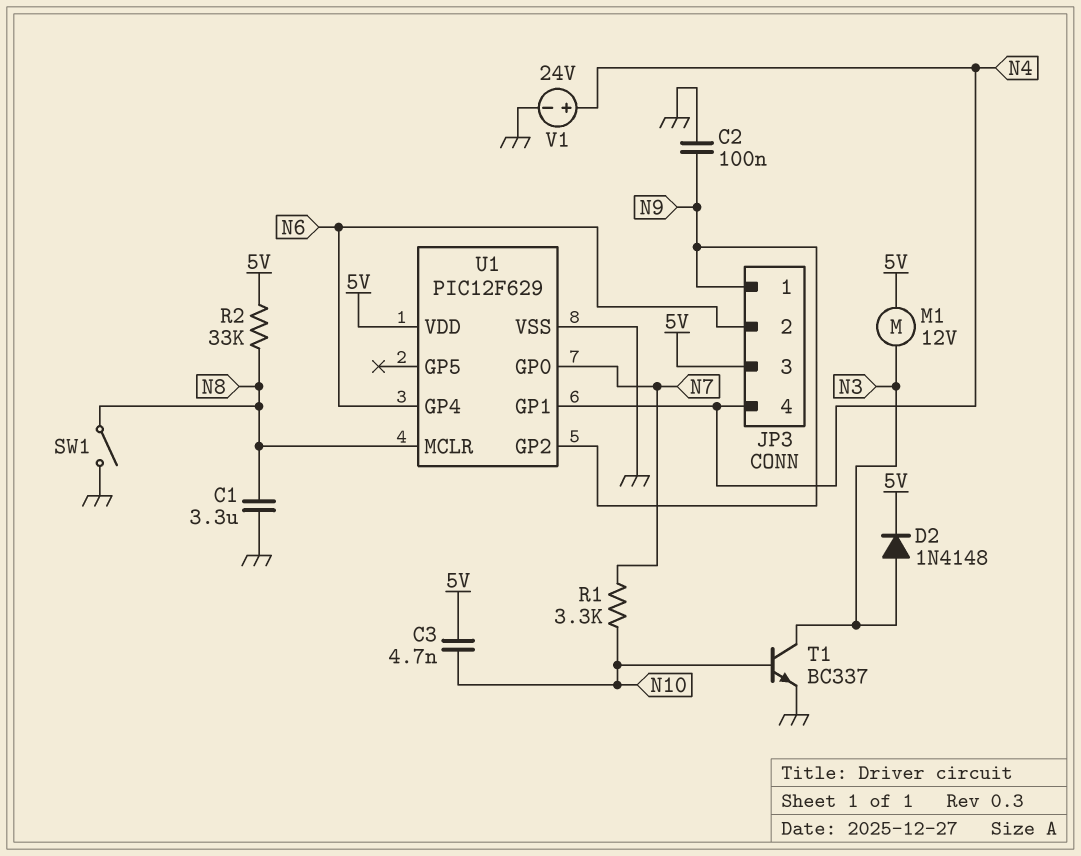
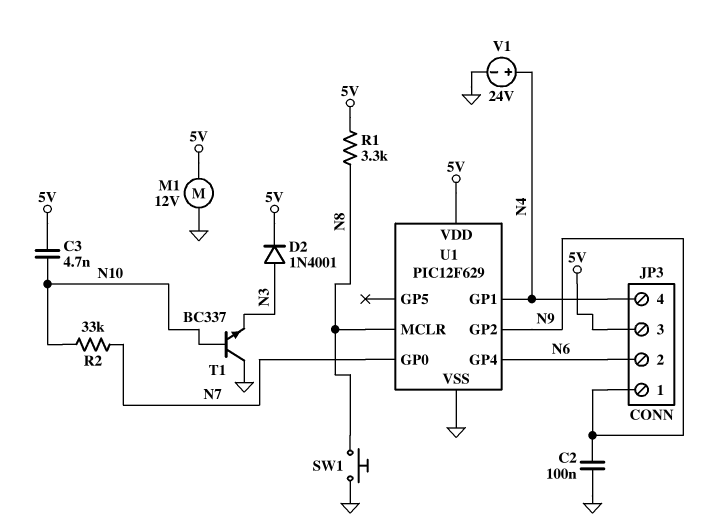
C1: 3.3uF (GND, N8) -> none
D2: diode 1N4148 (A N3, K 5V) -> diode 1N4001 (A N3, K 5V)
M1: motor 12V (5V, N3) -> motor 12V (5V, GND)
R1: 3.3k (N7, N10) -> 3.3k (5V, N8)
R2: 33k (5V, N8) -> 33k (N7, N10)
SW1: switch (GND, N8) -> button (GND, N8)
T1: NPN BC337 (B N10, C N3, E GND) -> NPN BC337 (B N10, C GND, E N3)

